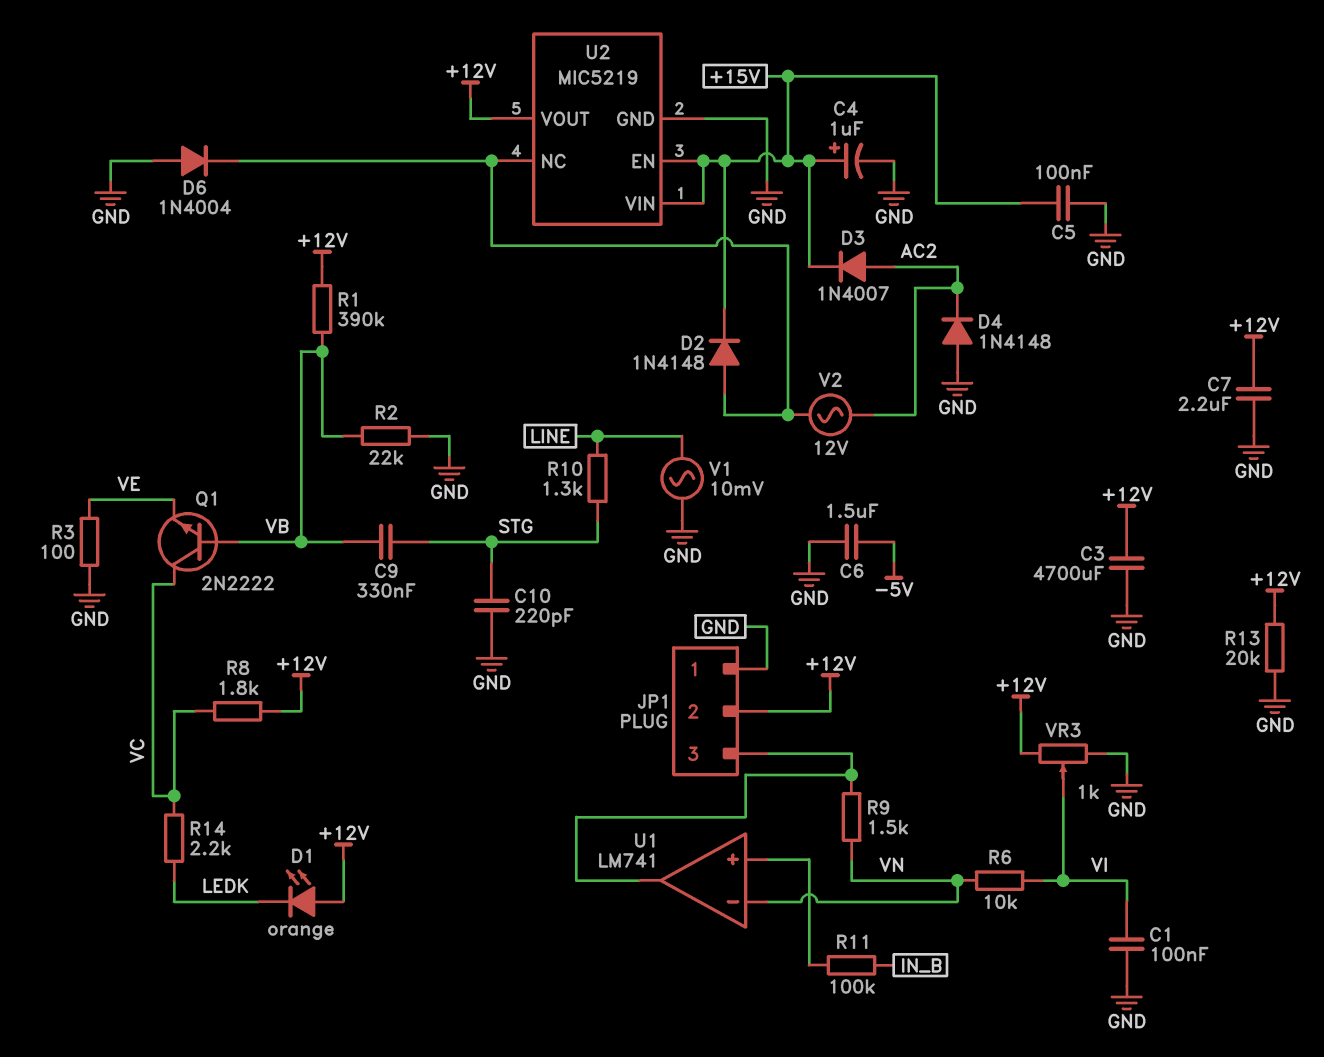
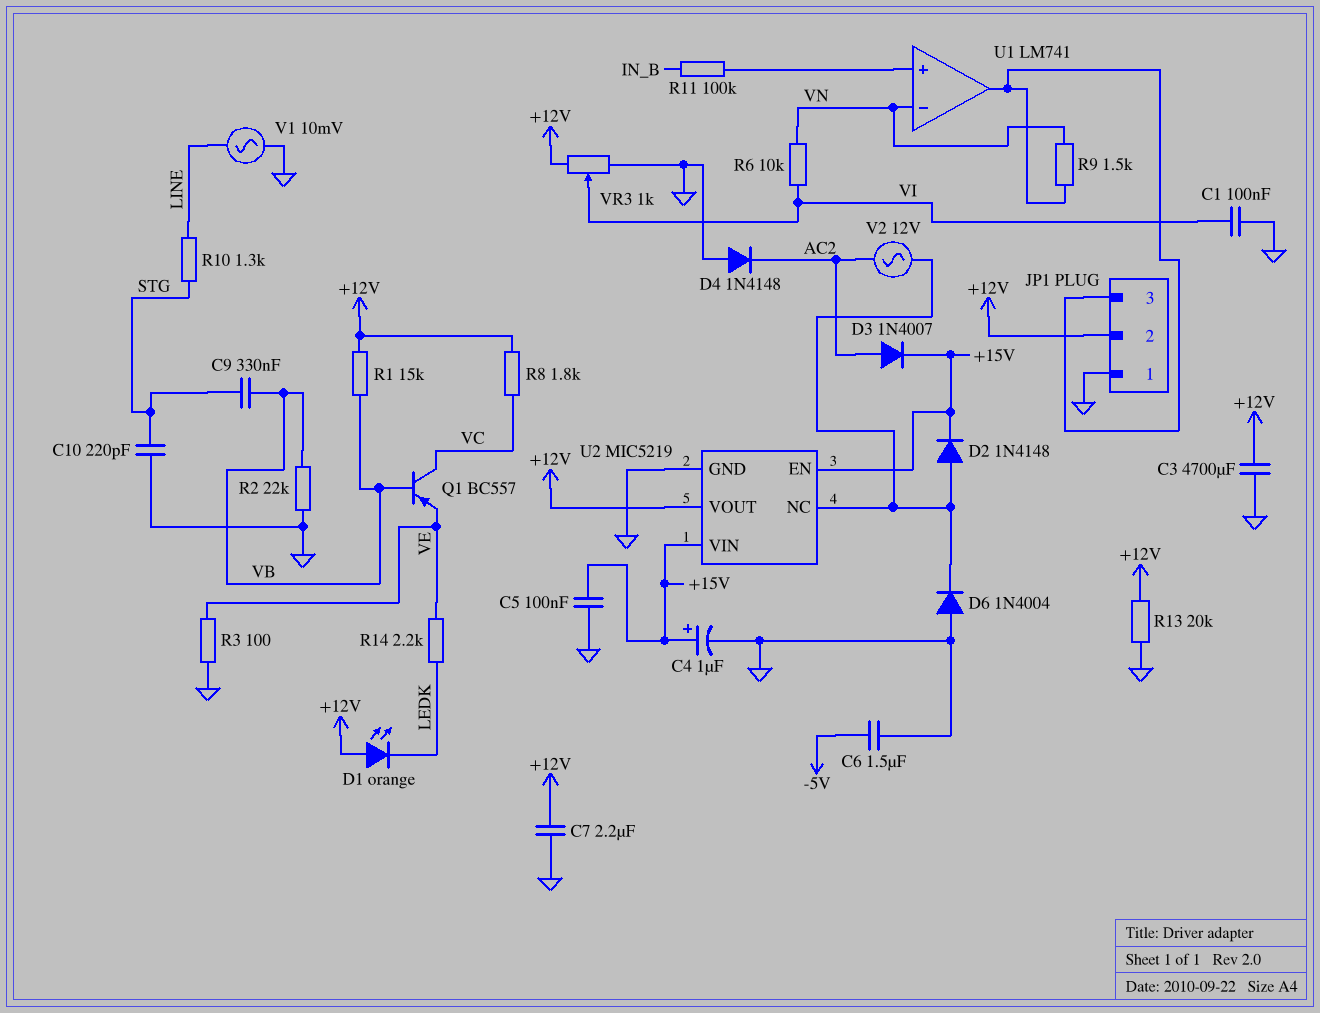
Q1: NPN 2N2222 (B VB, C VC, E VE) -> PNP BC557 (B VB, C VC, E VE)
R1: 390k (+12V, VB) -> 15k (+12V, VB)
R14: 2.2k (LEDK, VC) -> 2.2k (LEDK, VE)

